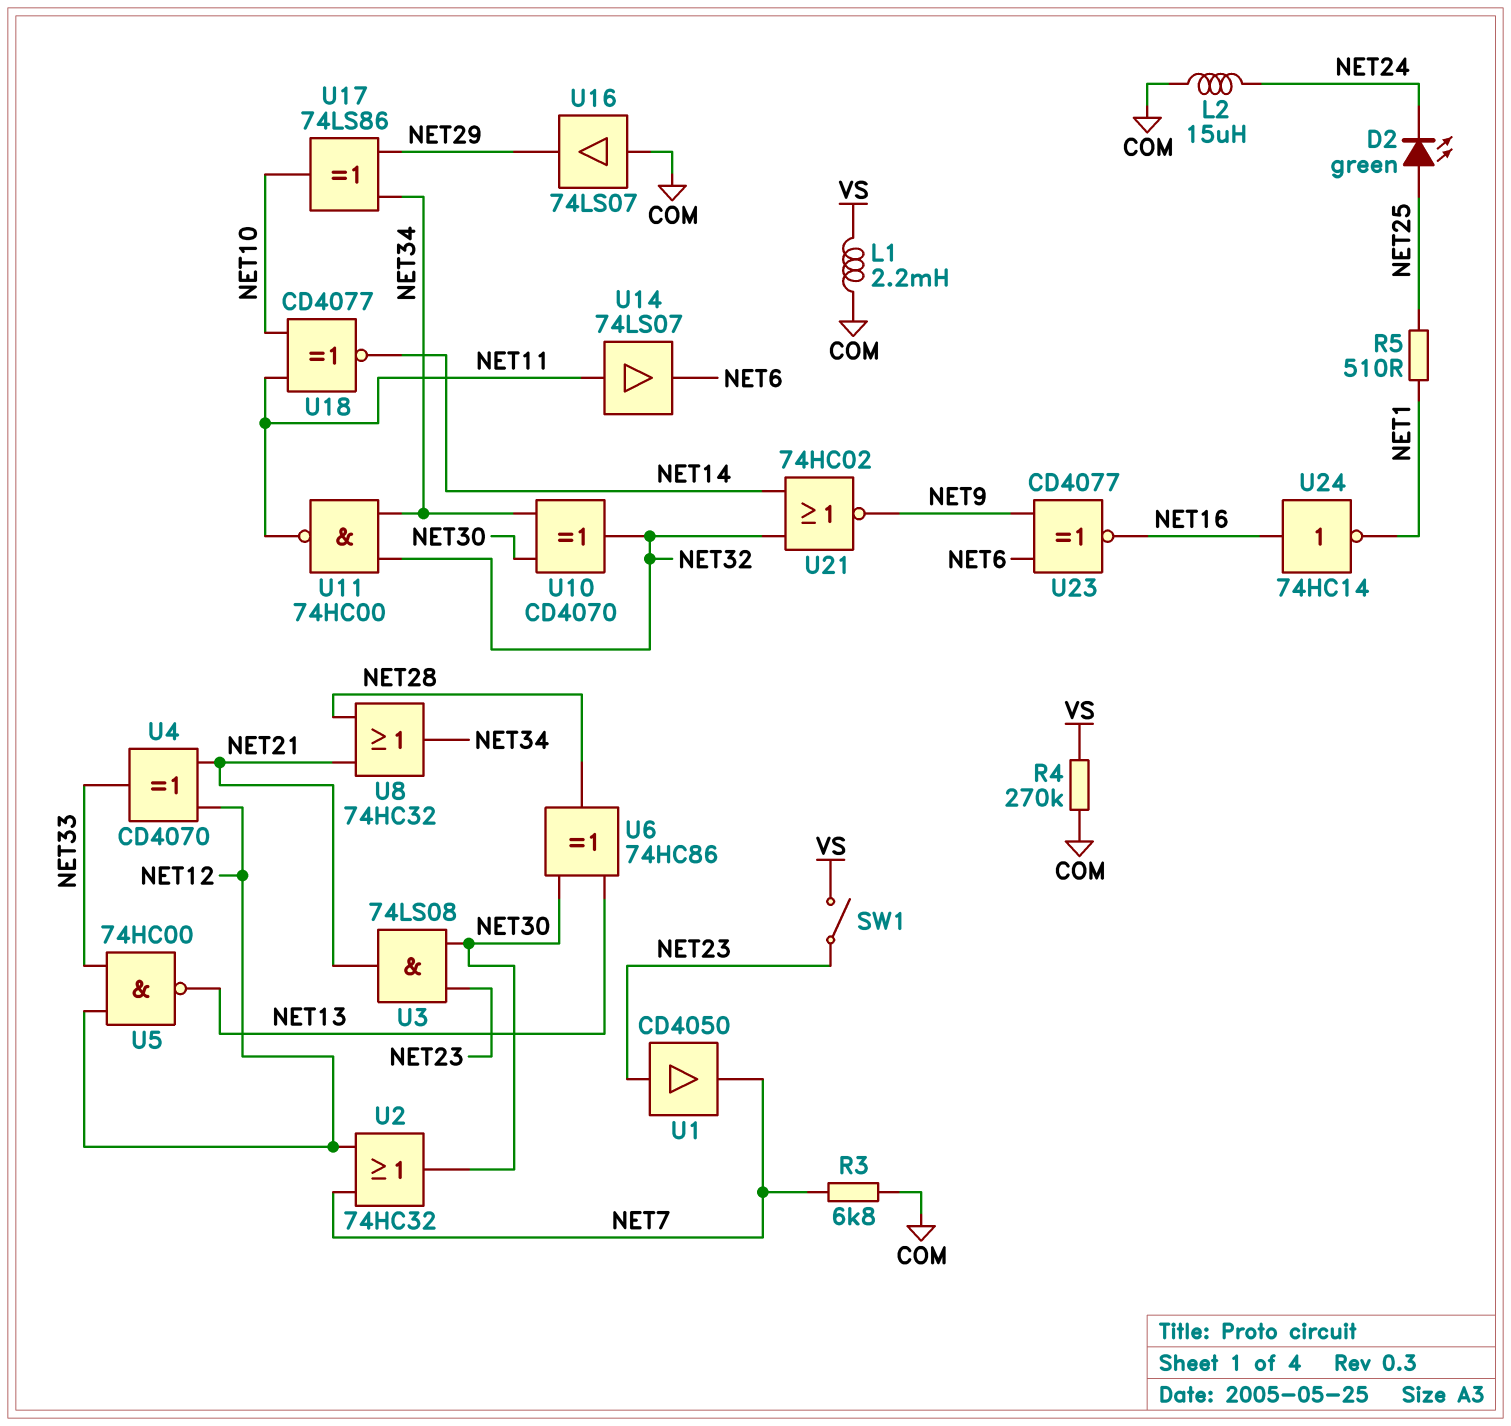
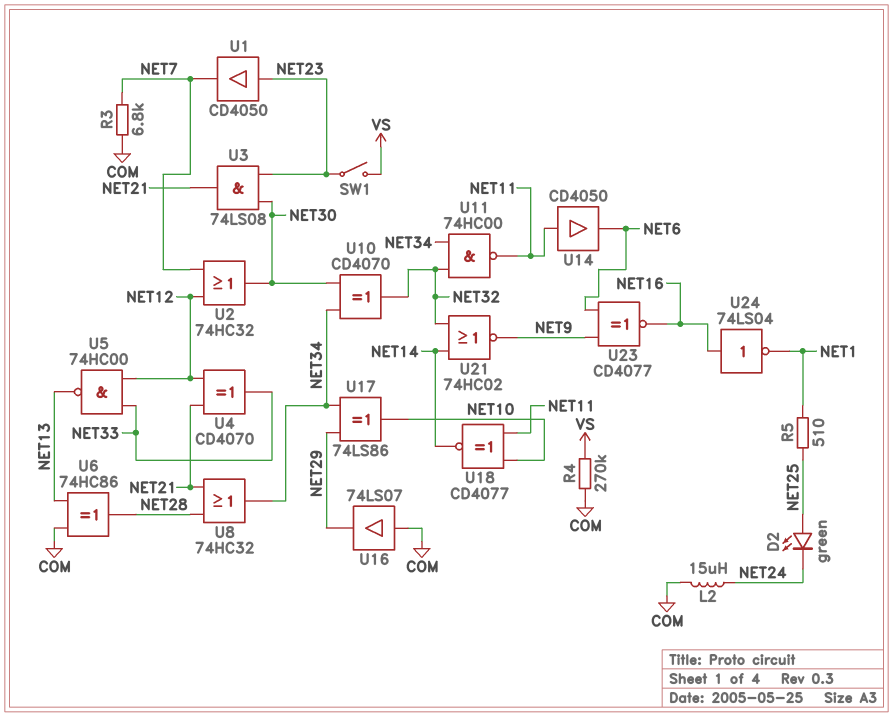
L1: 2.2mH (COM, VS) -> none
U6: XOR 74HC86 (in NET13, in NET30, out NET28) -> XOR 74HC86 (in COM, in NET13, out NET28)
U14: buffer 74LS07 (in NET11, out NET6) -> buffer CD4050 (in NET11, out NET6)
U24: NOT 74HC14 (in NET16, out NET1) -> NOT 74LS04 (in NET16, out NET1)

